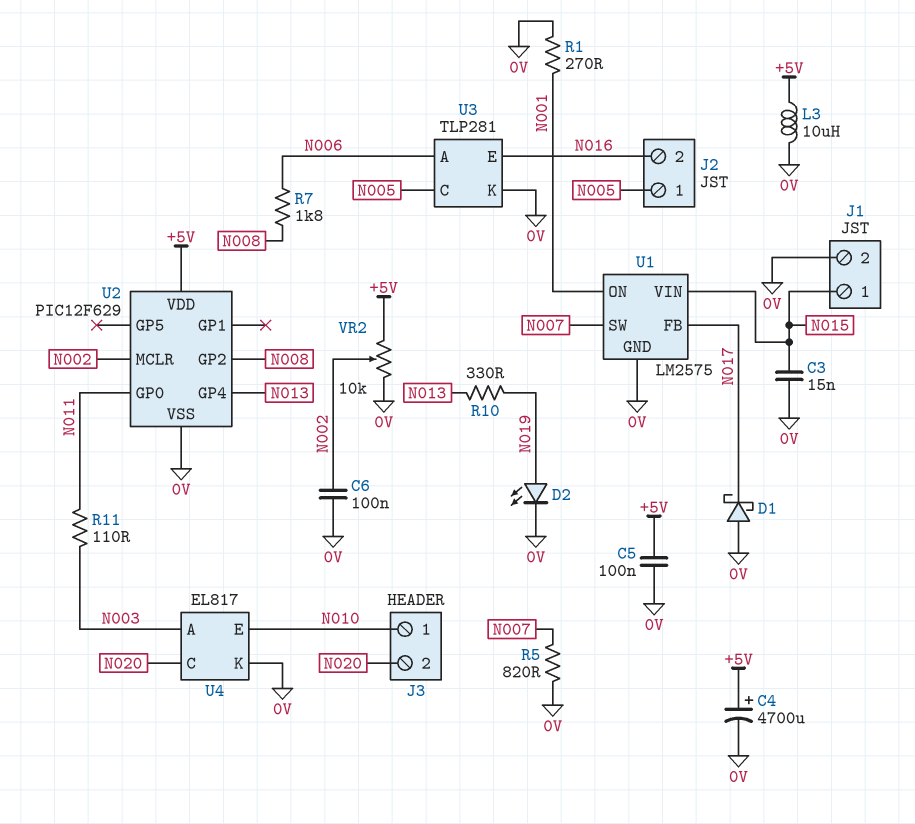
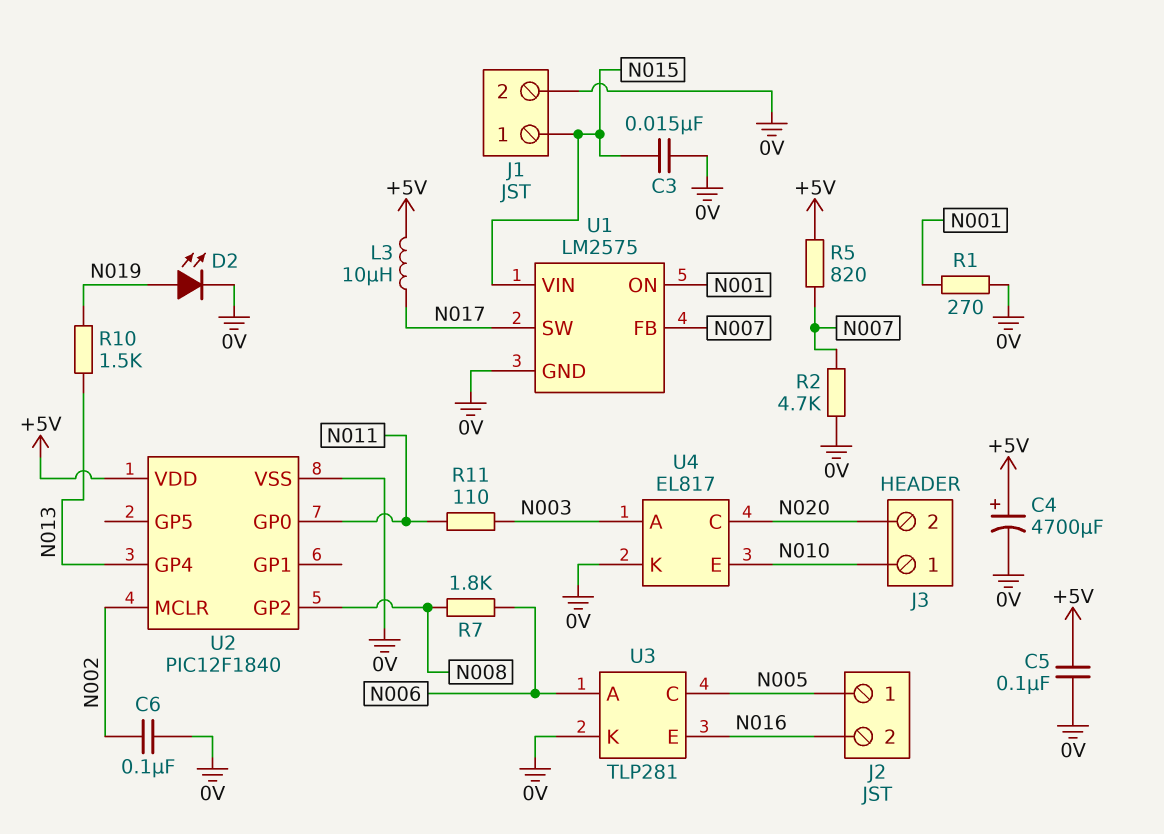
D1: schottky (A 0V, K N017) -> none
L3: 10uH (+5V, 0V) -> 10uH (+5V, N017)
R2: none -> 4.7k (0V, N007)
R5: 820 (0V, N007) -> 820 (+5V, N007)
R10: 330 (N013, N019) -> 1.5k (N013, N019)
U1 pin FB: N017 -> N007
U1 pin SW: N007 -> N017
U2: PIC12F629 -> PIC12F1840
VR2: 10k (+5V, 0V, wiper N002) -> none

